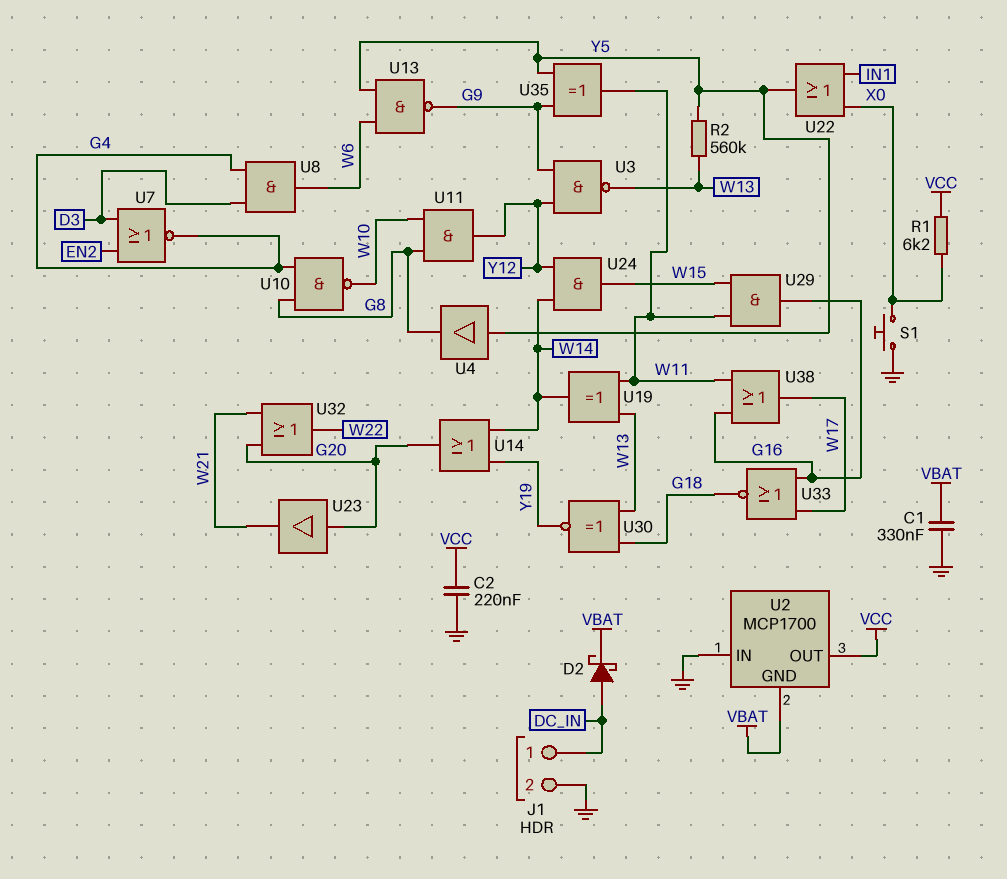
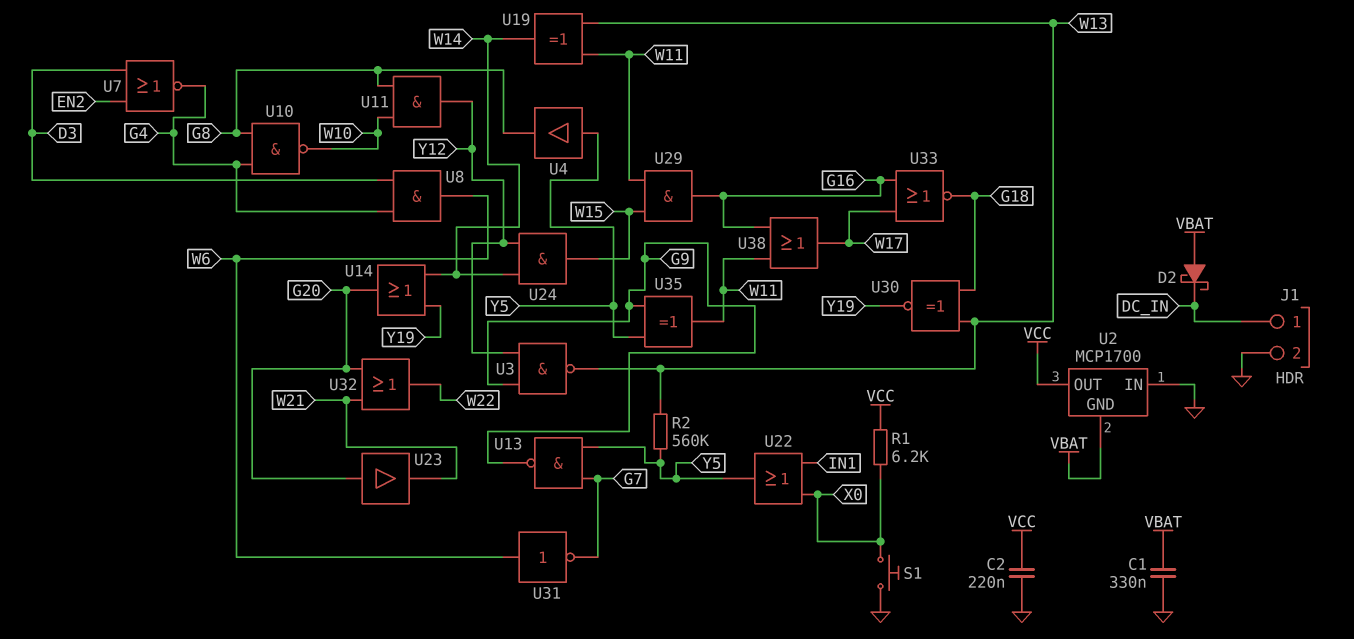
D2: schottky (A DC_IN, K VBAT) -> schottky (A VBAT, K DC_IN)
U13: NAND (in W6, in Y5, out G9) -> NAND (in G7, in Y5, out G9)
U31: none -> NOT (in W6, out G7)

